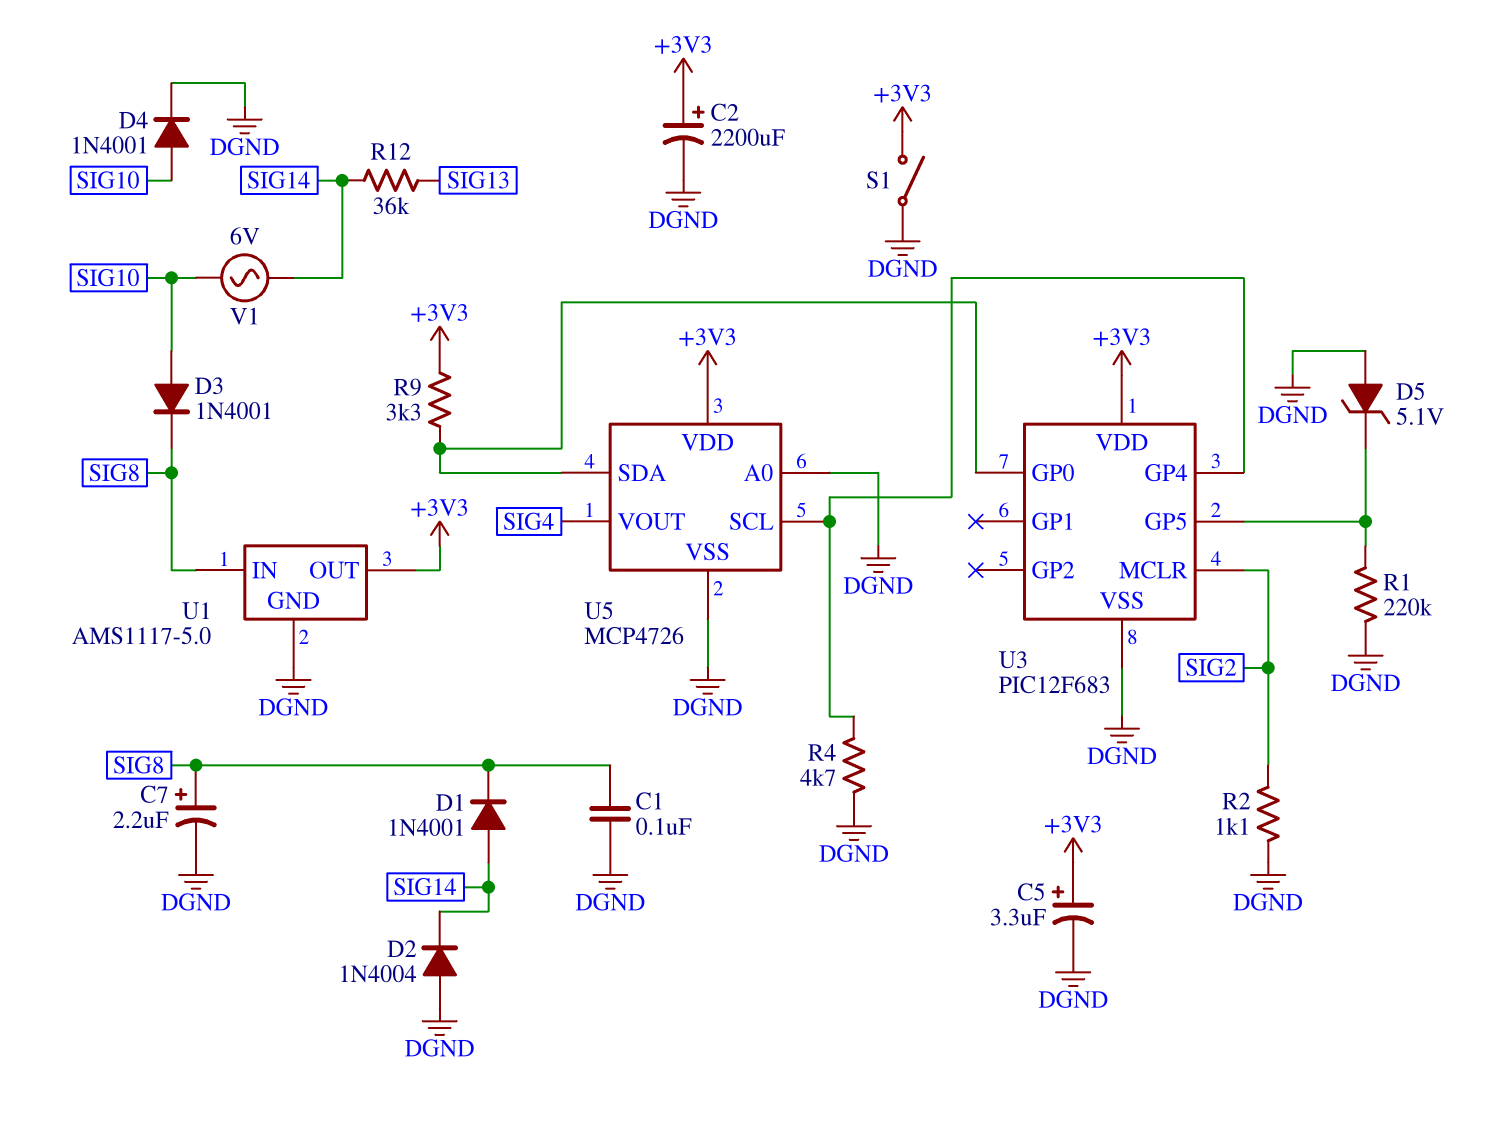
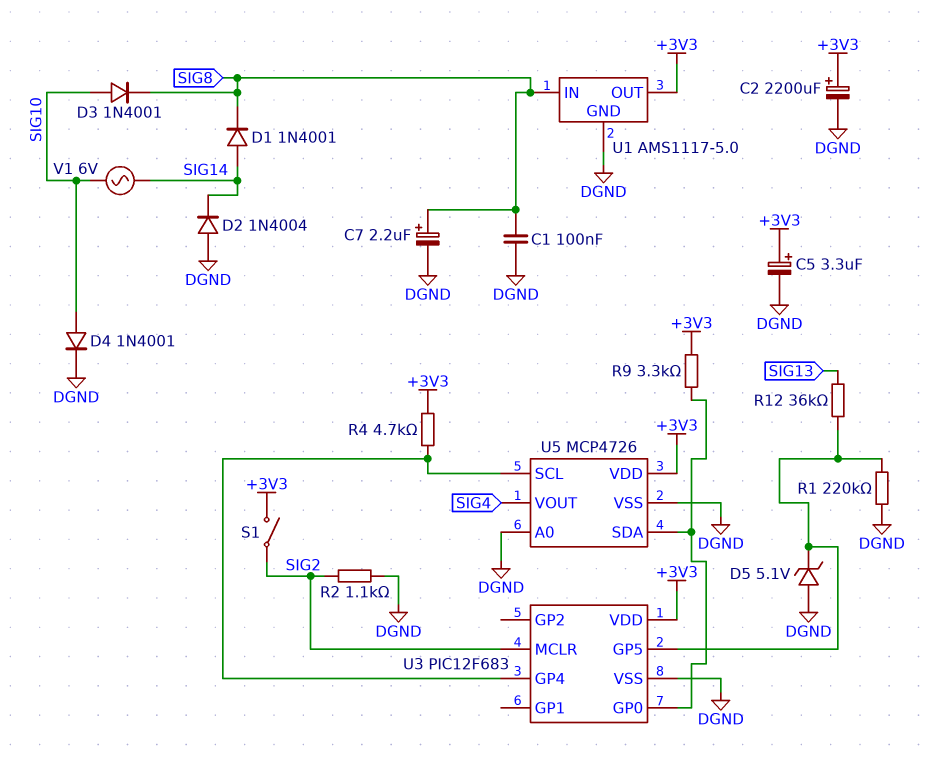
R4: 4.7k (DGND, U3/GP4) -> 4.7k (+3V3, U3/GP4)
R12: 36k (SIG13, SIG14) -> 36k (SIG13, U3/GP5)
S1: switch (+3V3, DGND) -> switch (+3V3, SIG2)

